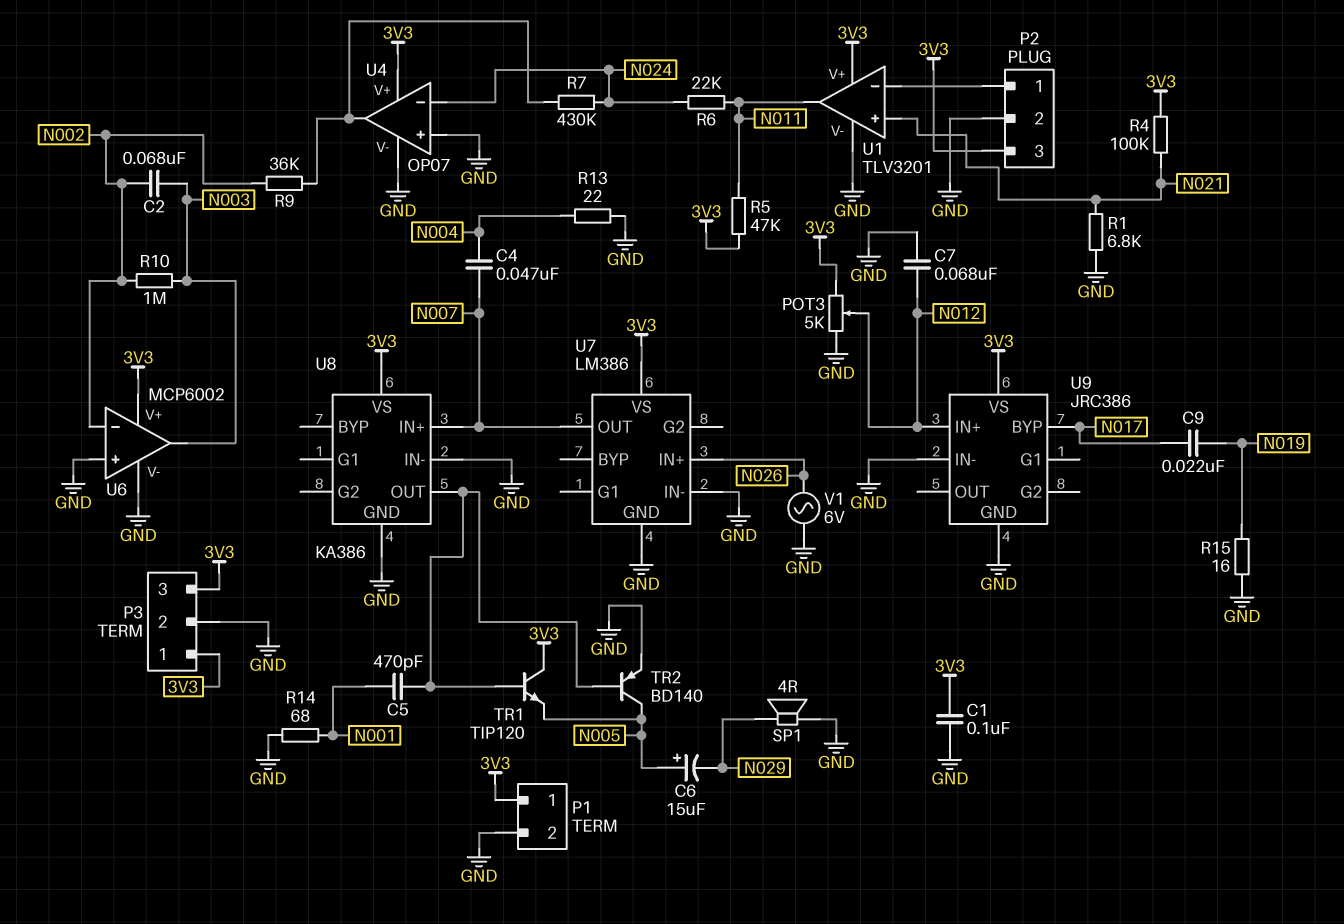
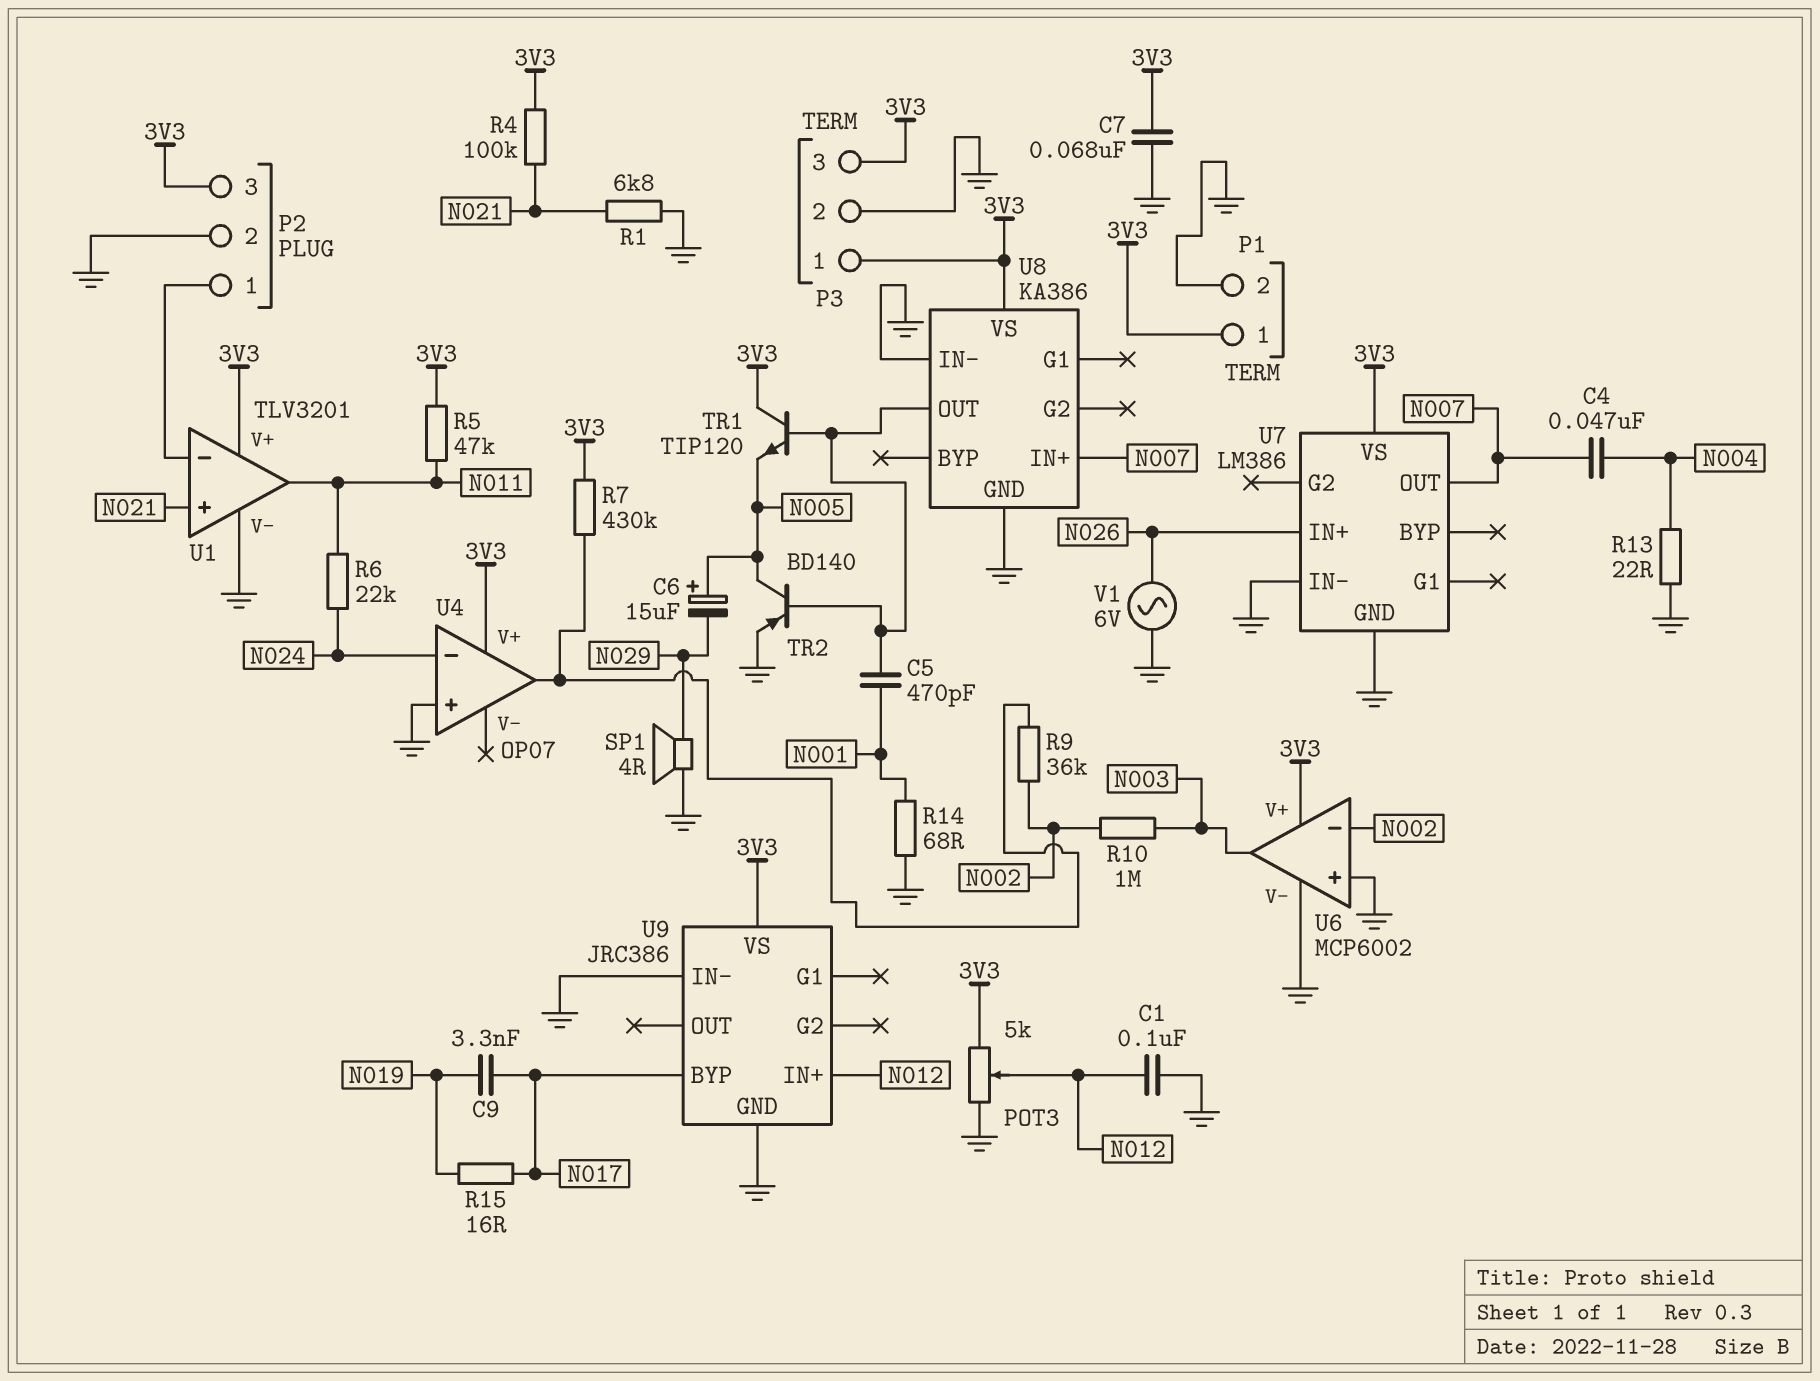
C1: 100nF (3V3, GND) -> 100nF (GND, N012)
C2: 68nF (N002, N003) -> none
C7: 68nF (GND, N012) -> 68nF (3V3, GND)
C9: 22nF (N017, N019) -> 3.3nF (N017, N019)
R7: 430k (N024, U4/out) -> 430k (3V3, U4/out)
R15: 16 (GND, N019) -> 16 (N017, N019)
U4 pin V-: GND -> none

